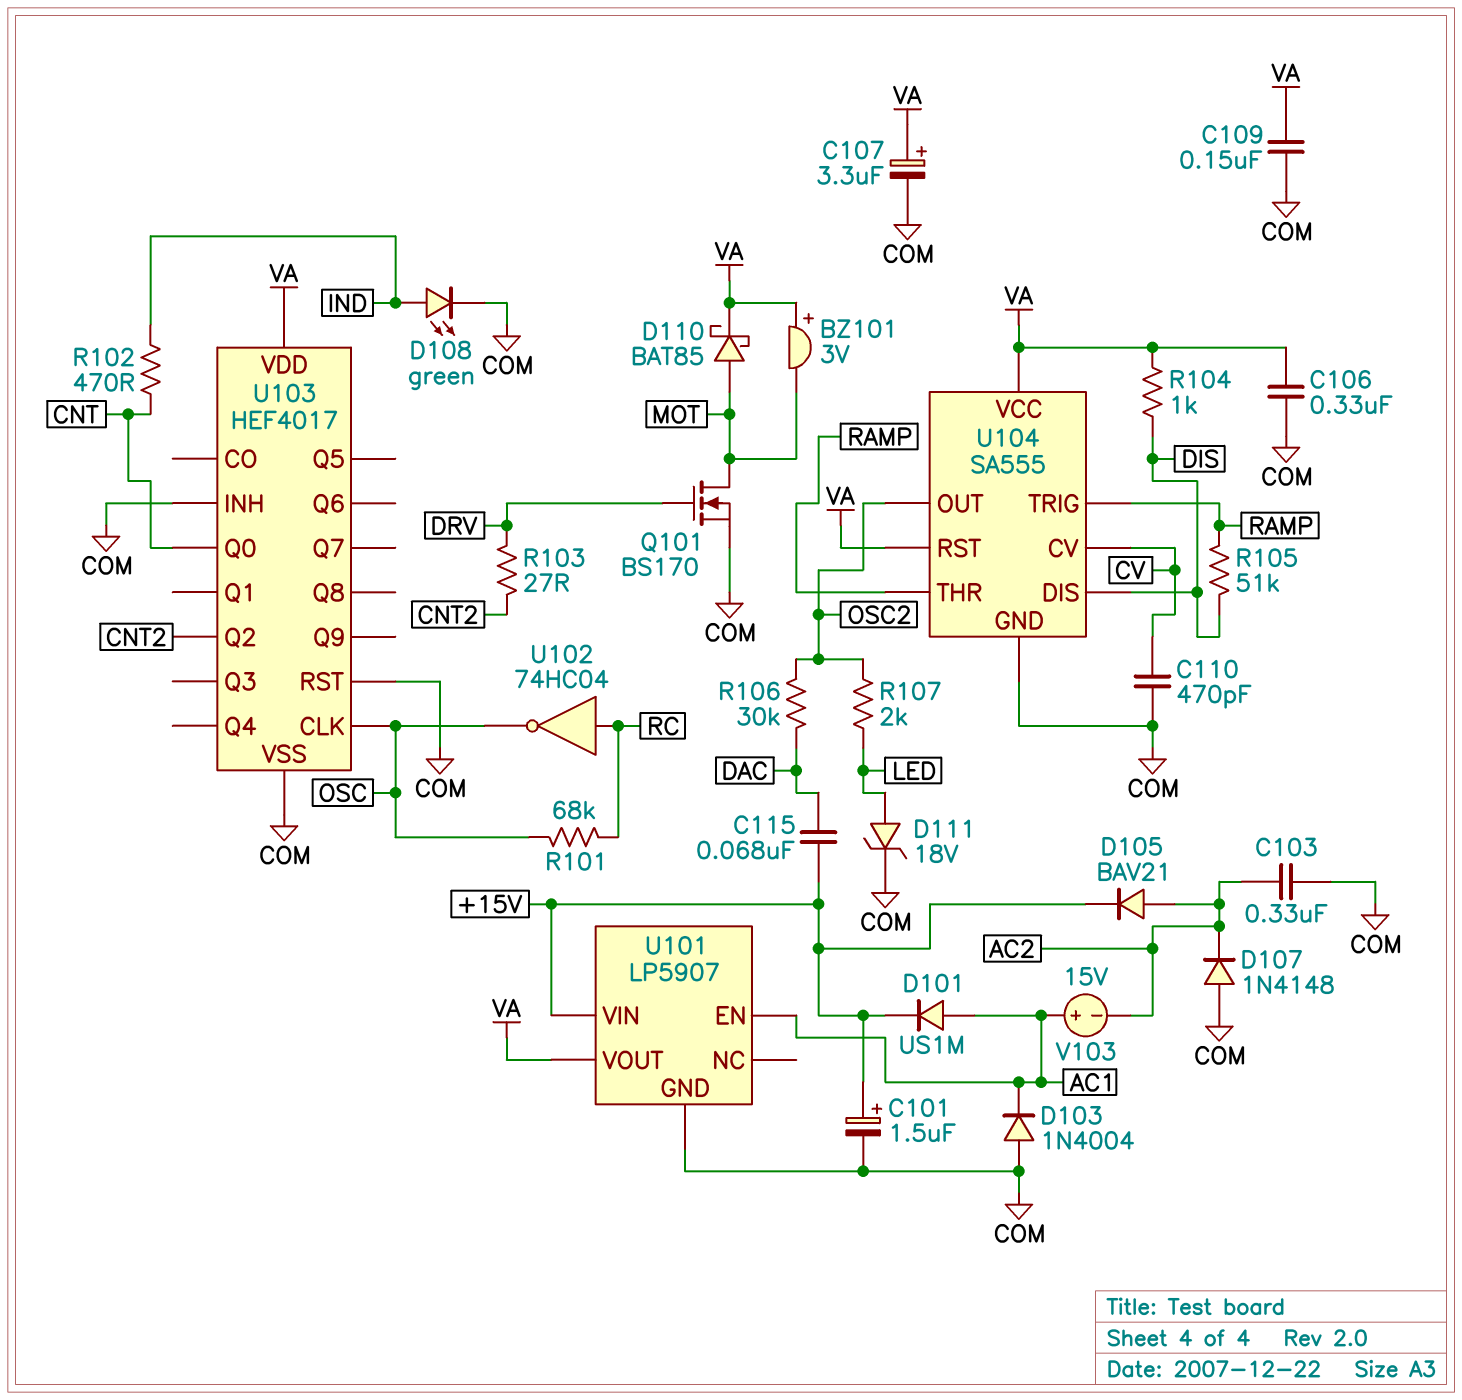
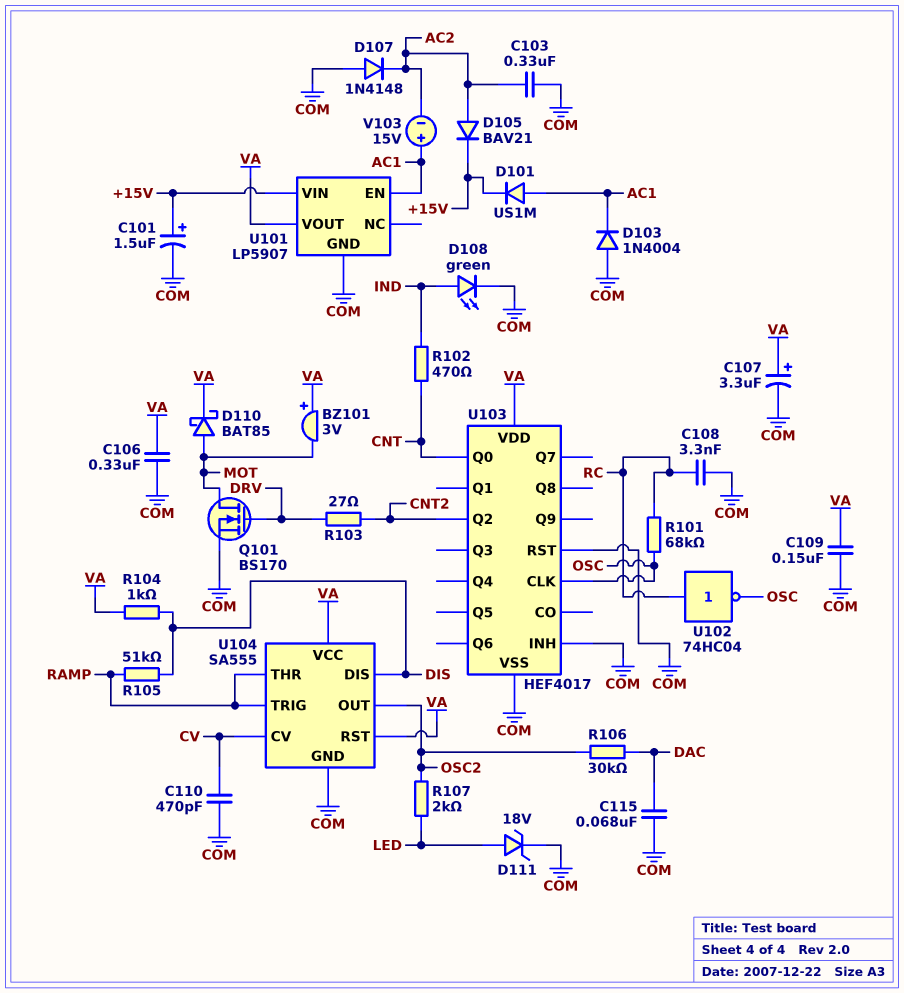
C108: none -> 3.3nF (COM, RC)
C115: 68nF (+15V, DAC) -> 68nF (COM, DAC)

